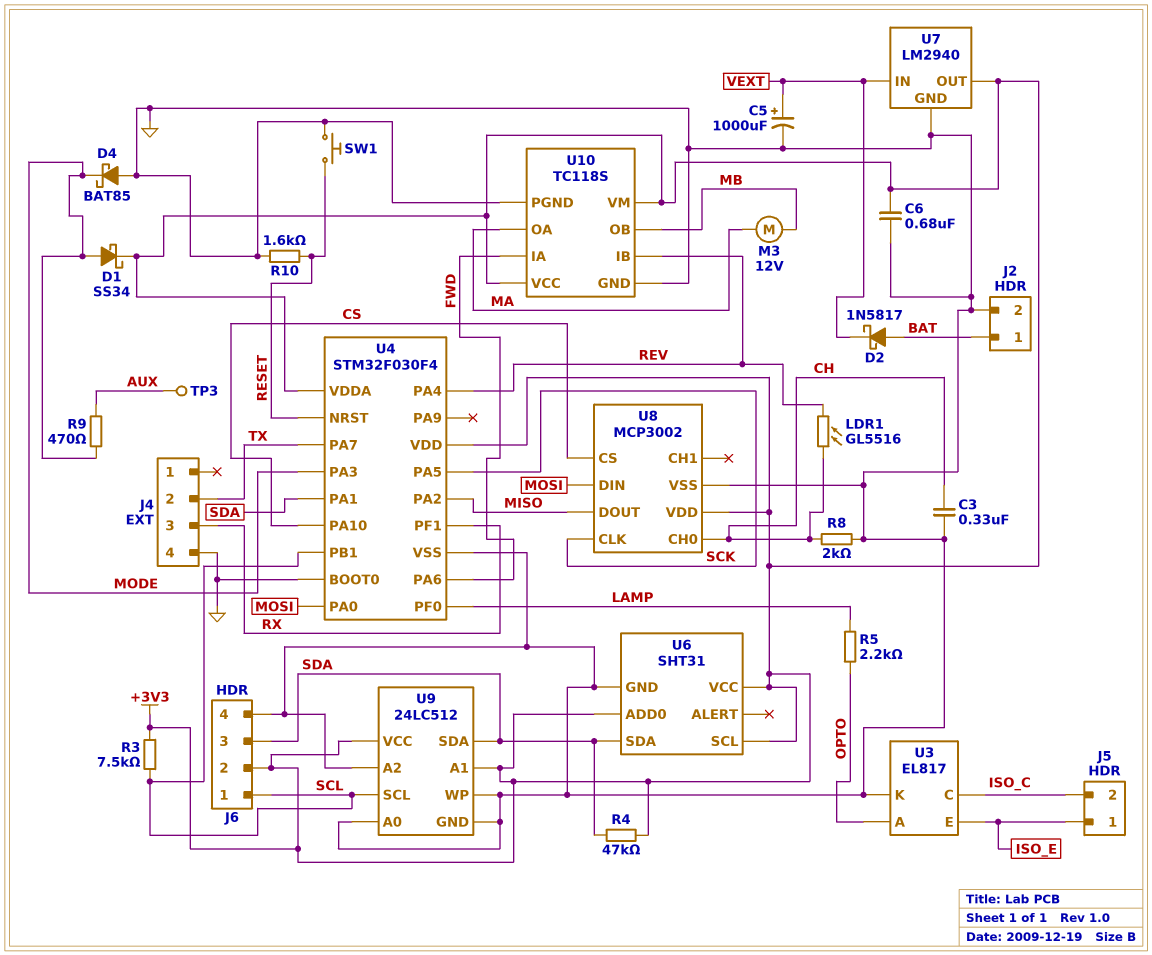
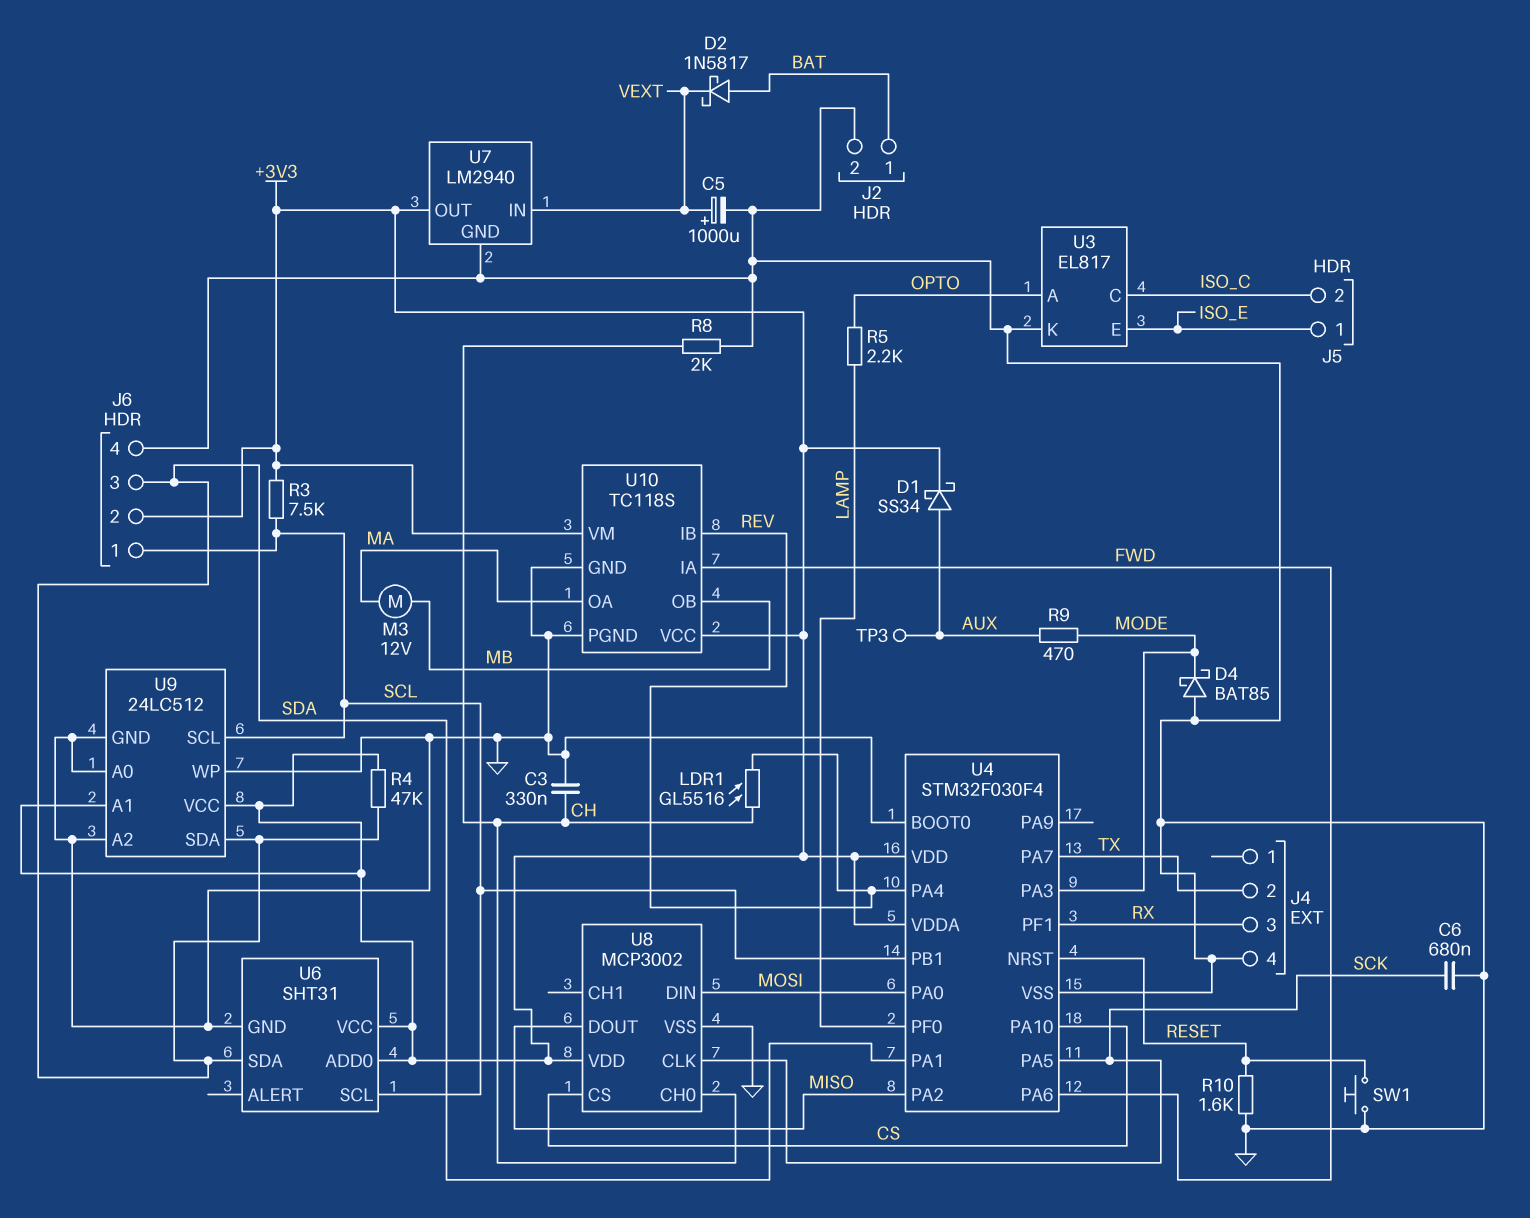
C6: 680nF (+3V3, GND) -> 680nF (GND, SCK)
D1: schottky SS34 (A MODE, K +3V3) -> schottky SS34 (A AUX, K +3V3)
U6 pin SCL: +3V3 -> SCL

